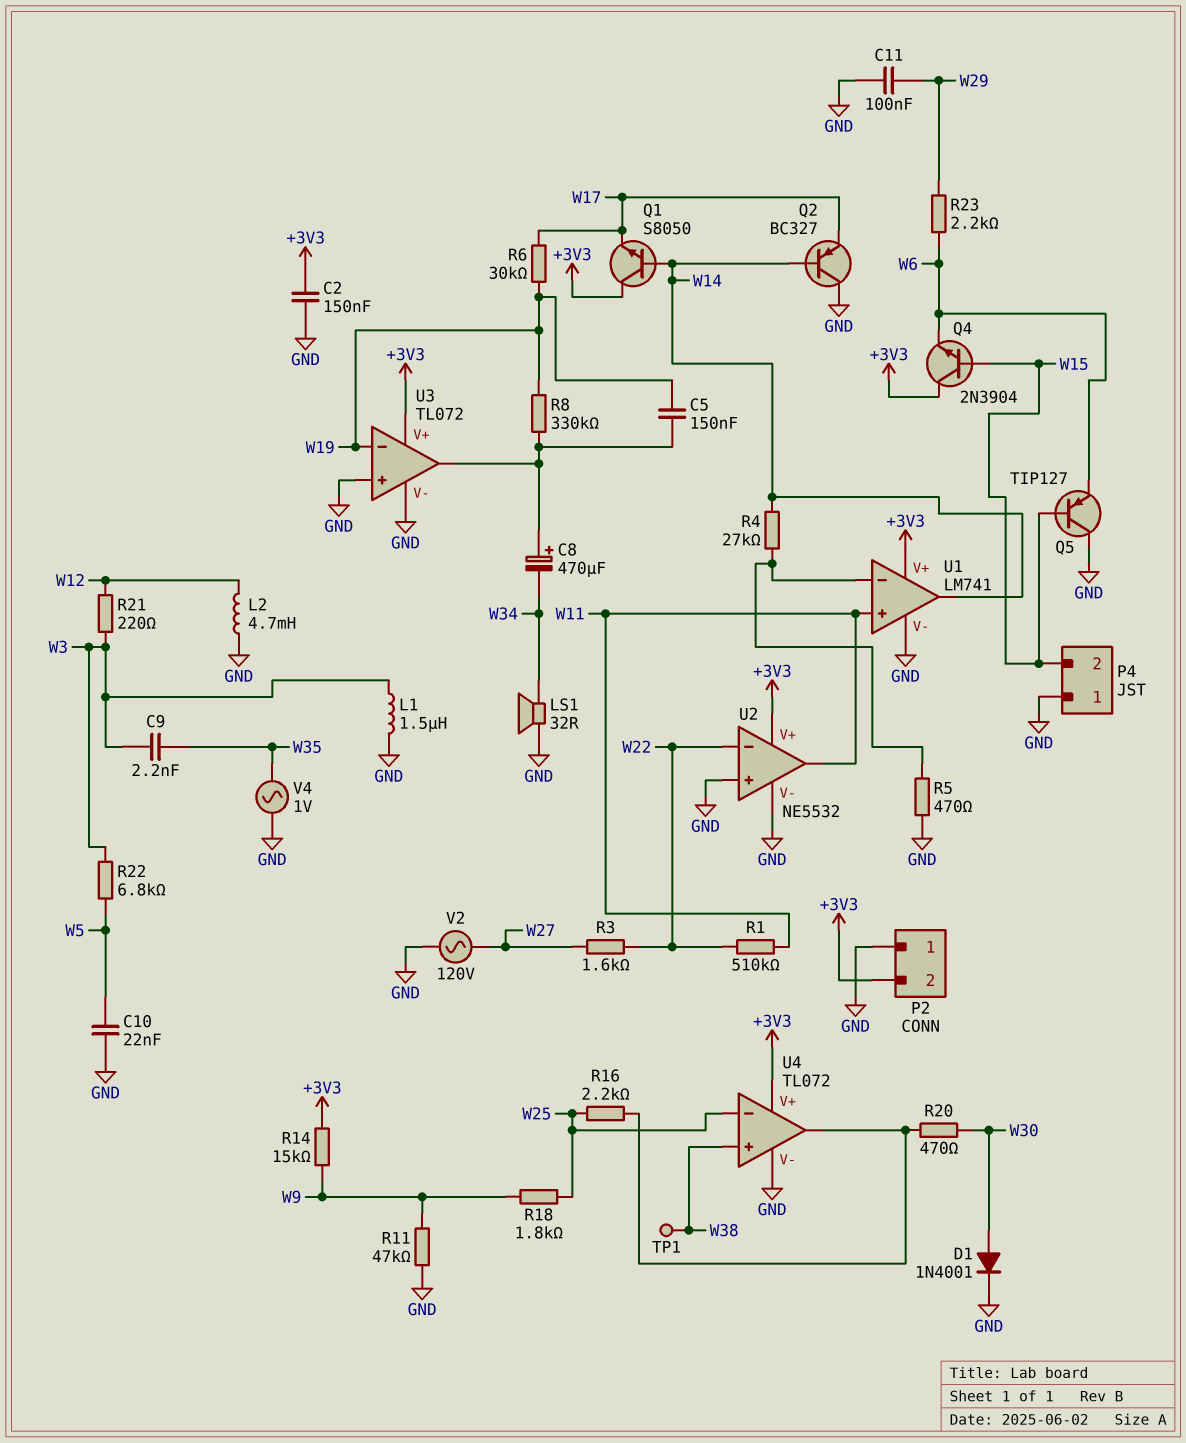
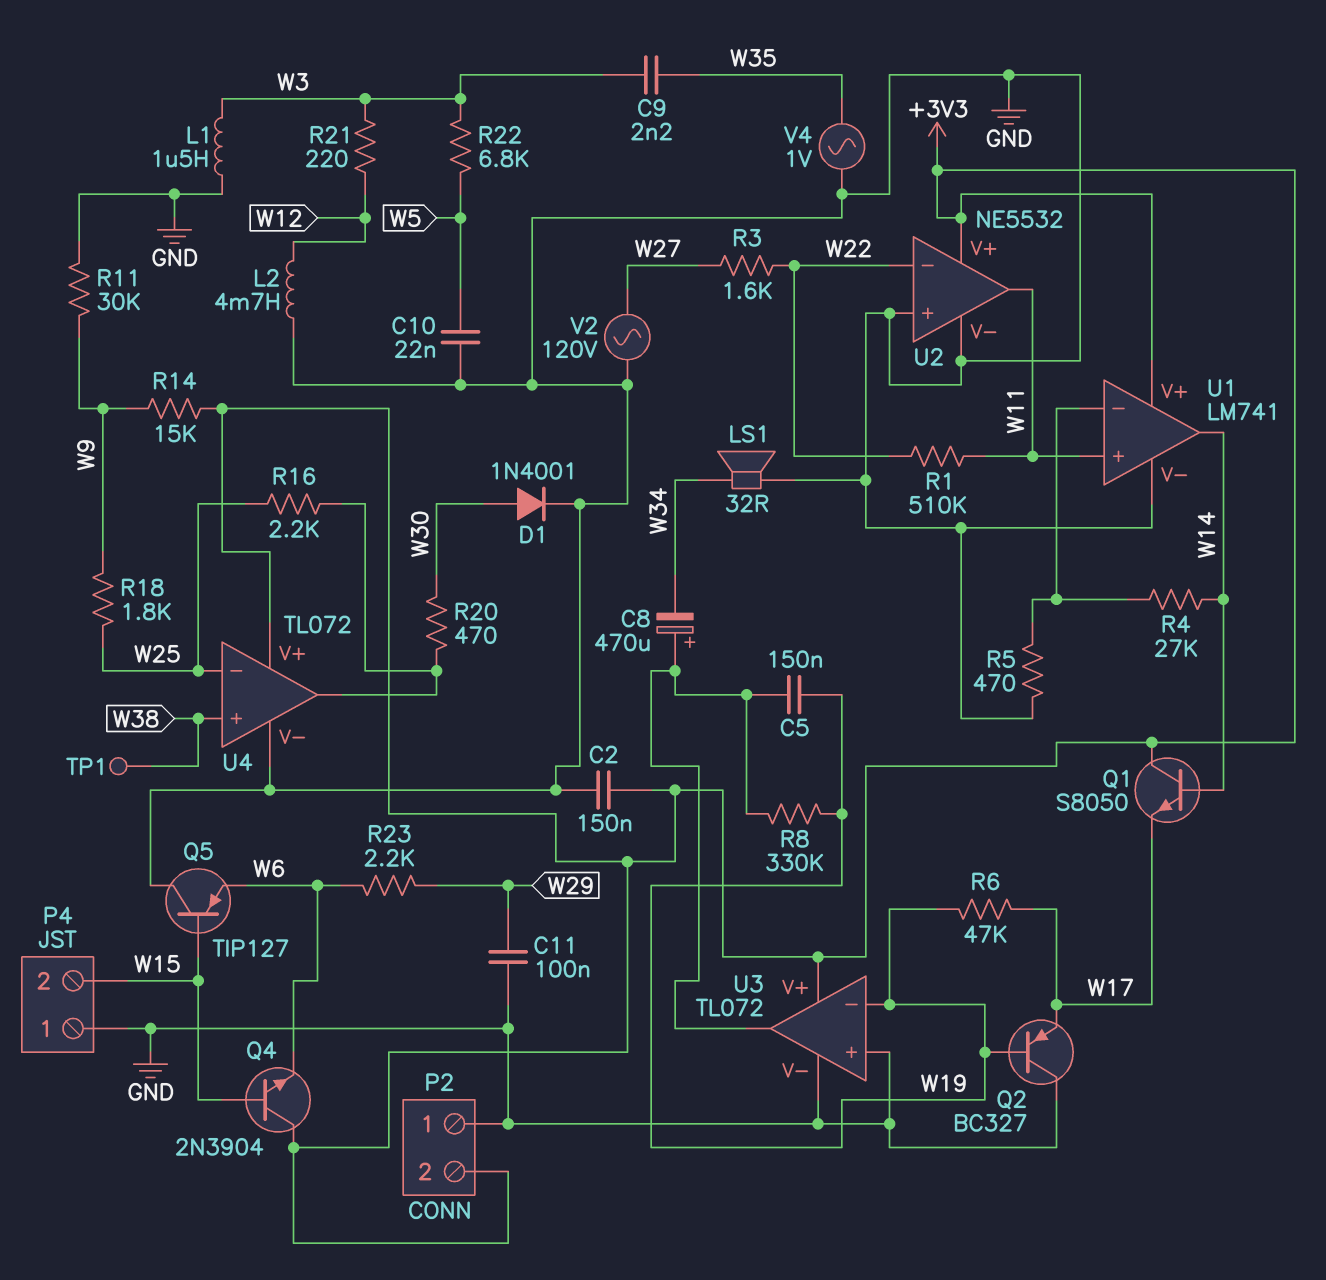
Q2: PNP BC327 (B W14, C GND, E W17) -> PNP BC327 (B W19, C GND, E W17)
R6: 30k (W17, W19) -> 47k (W17, W19)
R11: 47k (GND, W9) -> 30k (GND, W9)

